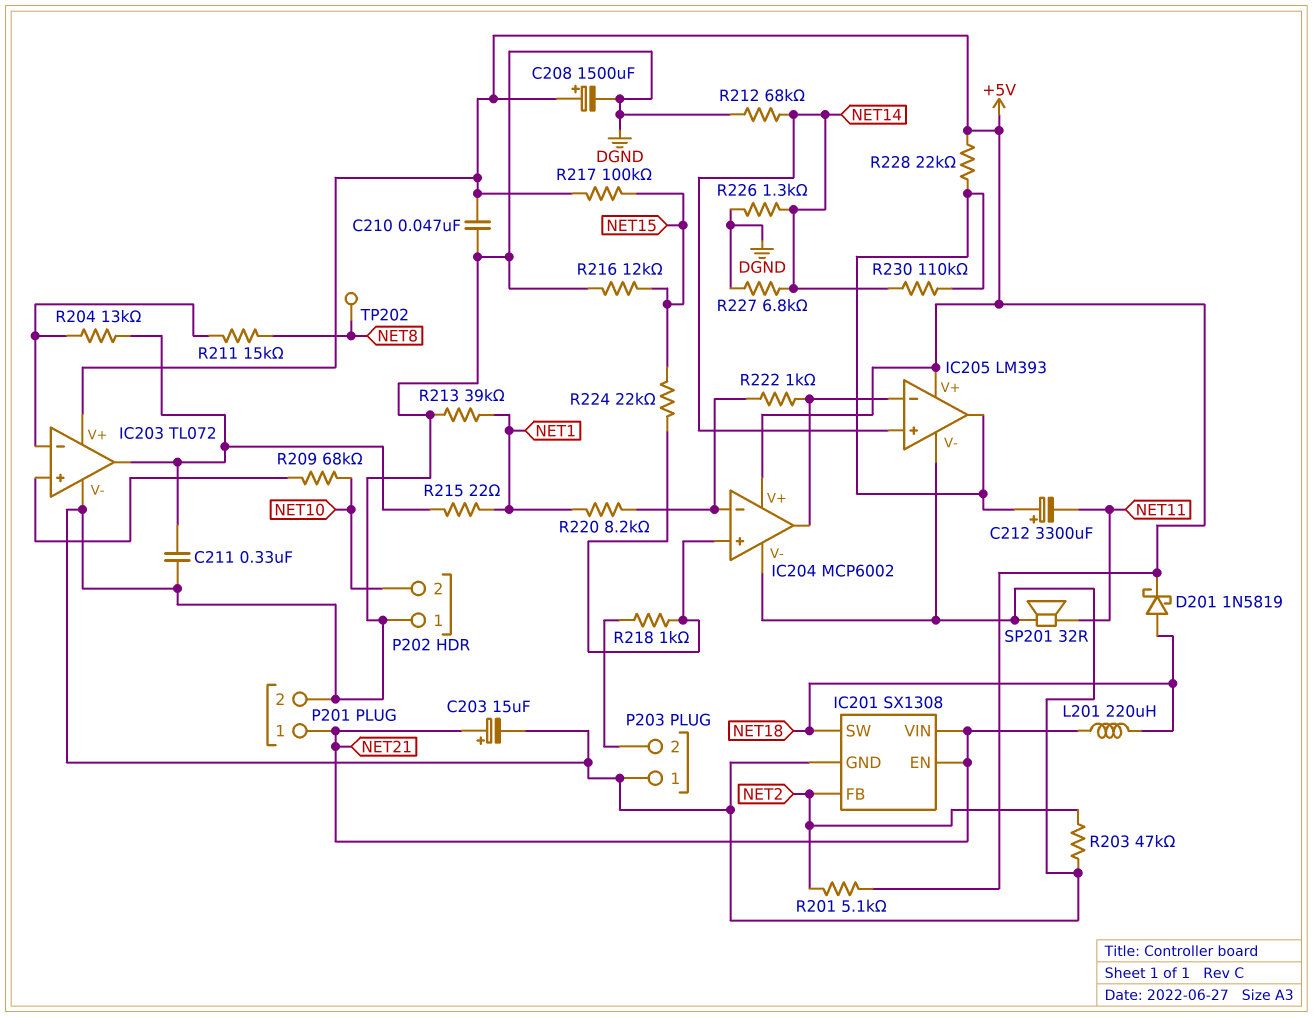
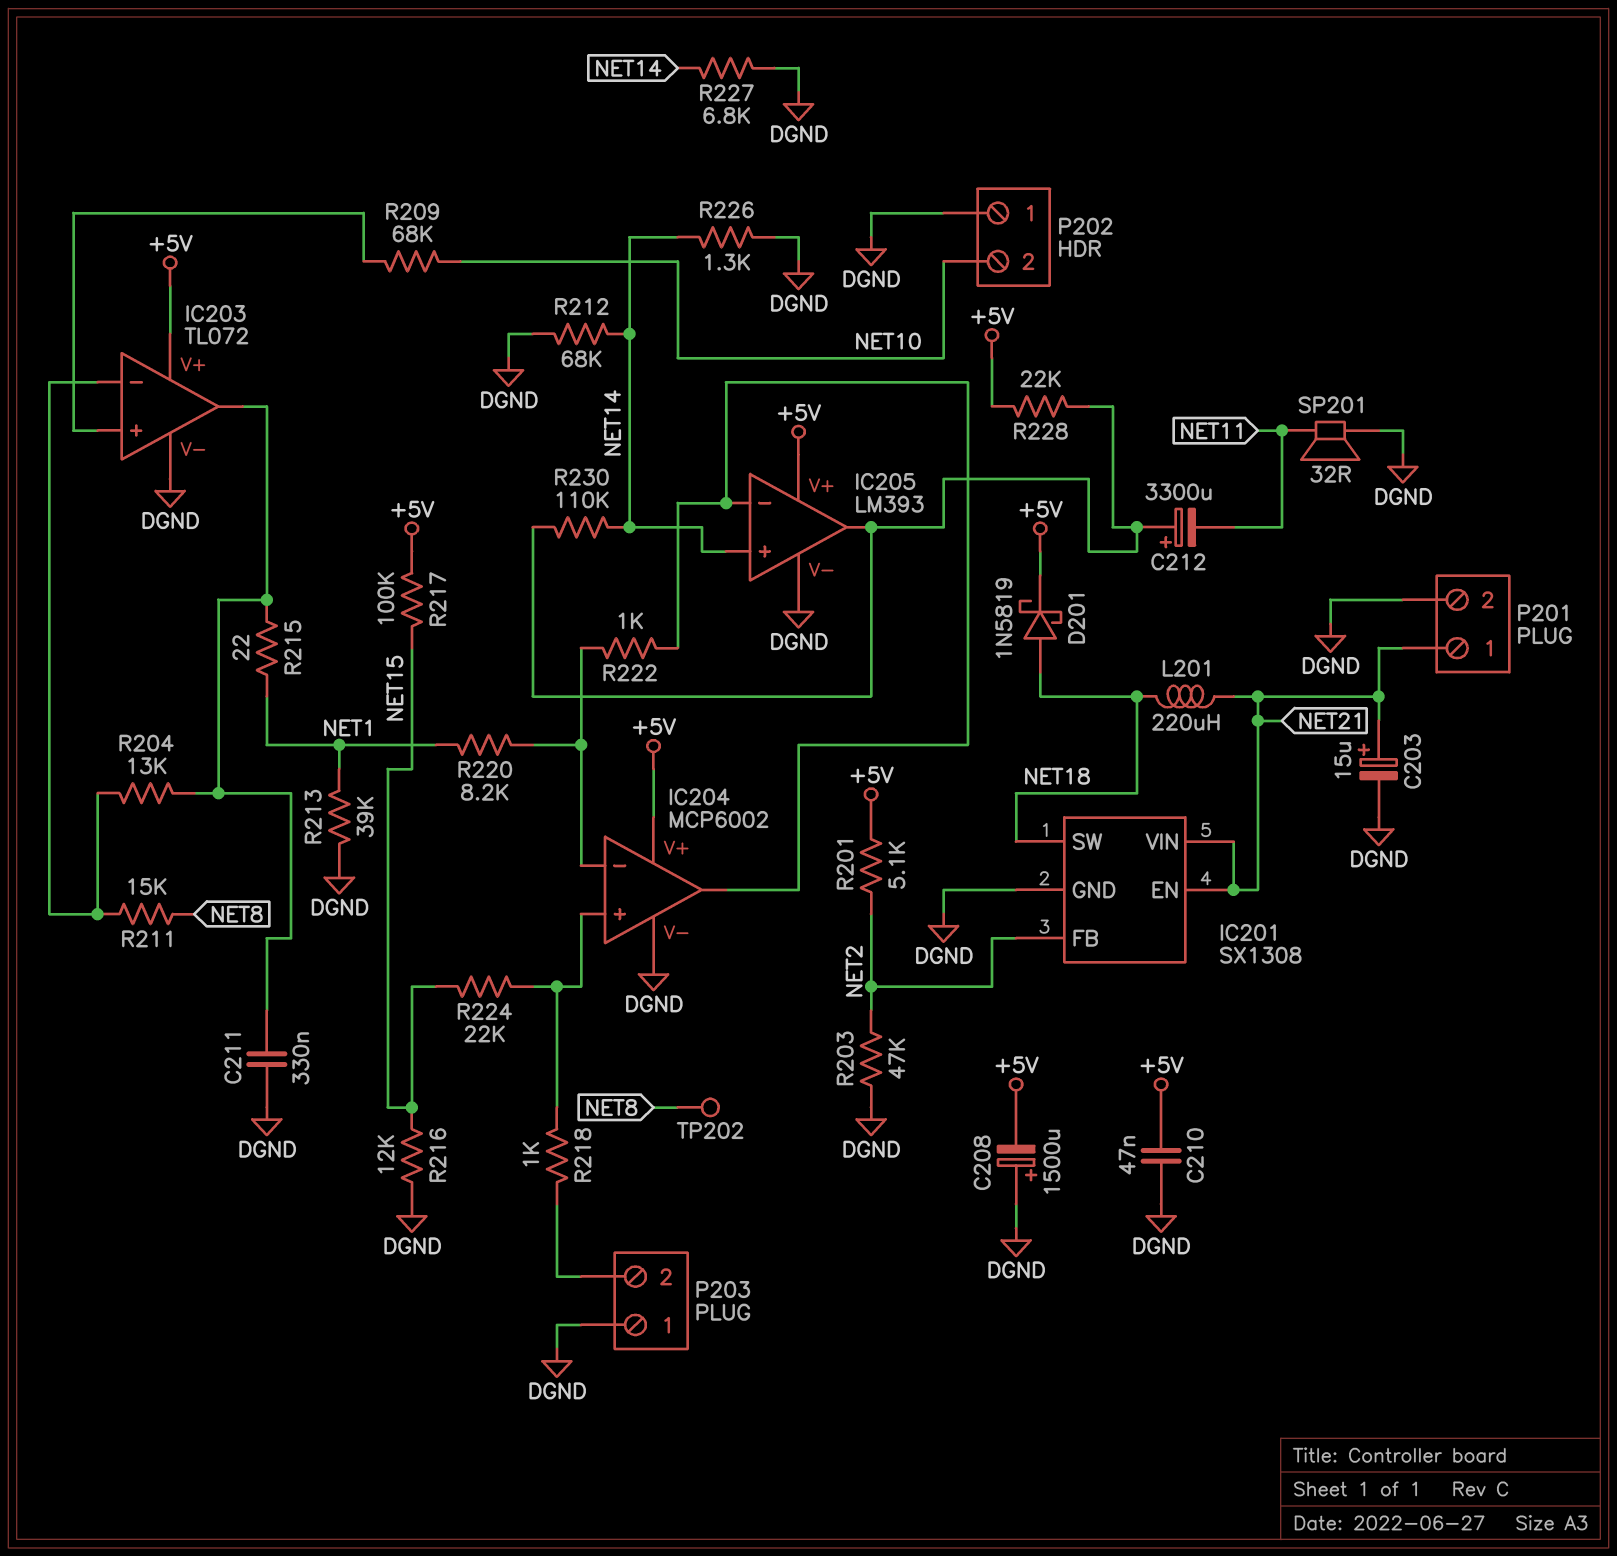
C208: 1500uF (plus +5V, minus DGND) -> 1500uF (plus DGND, minus +5V)

